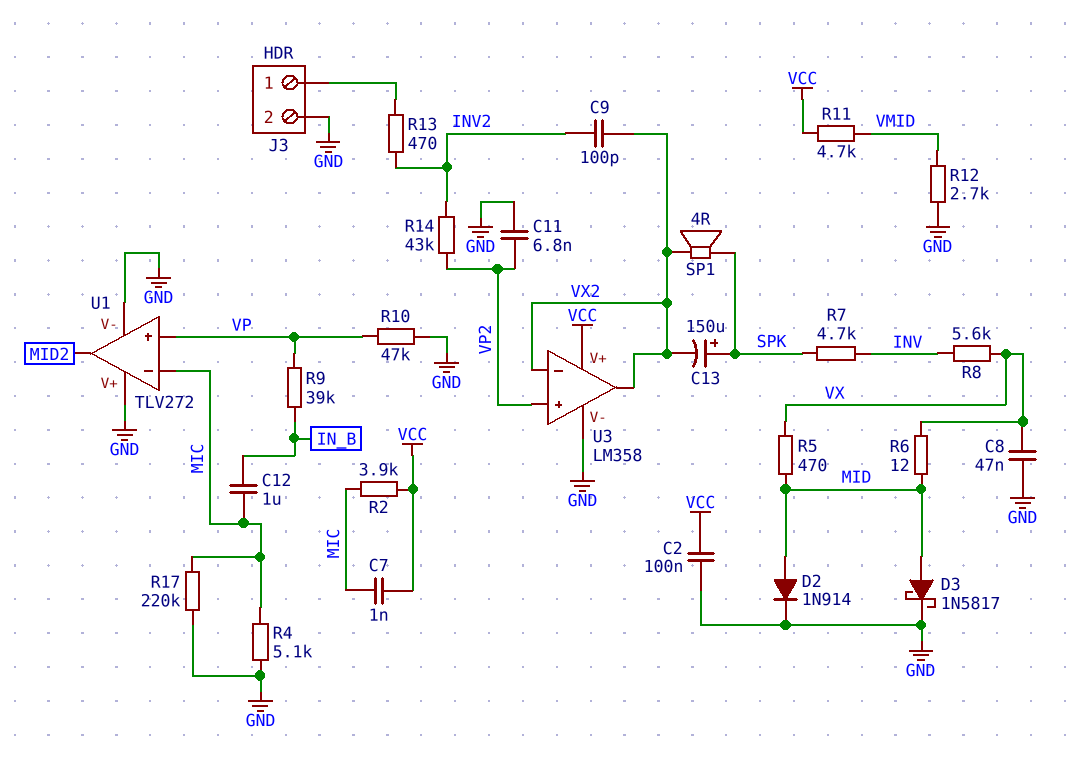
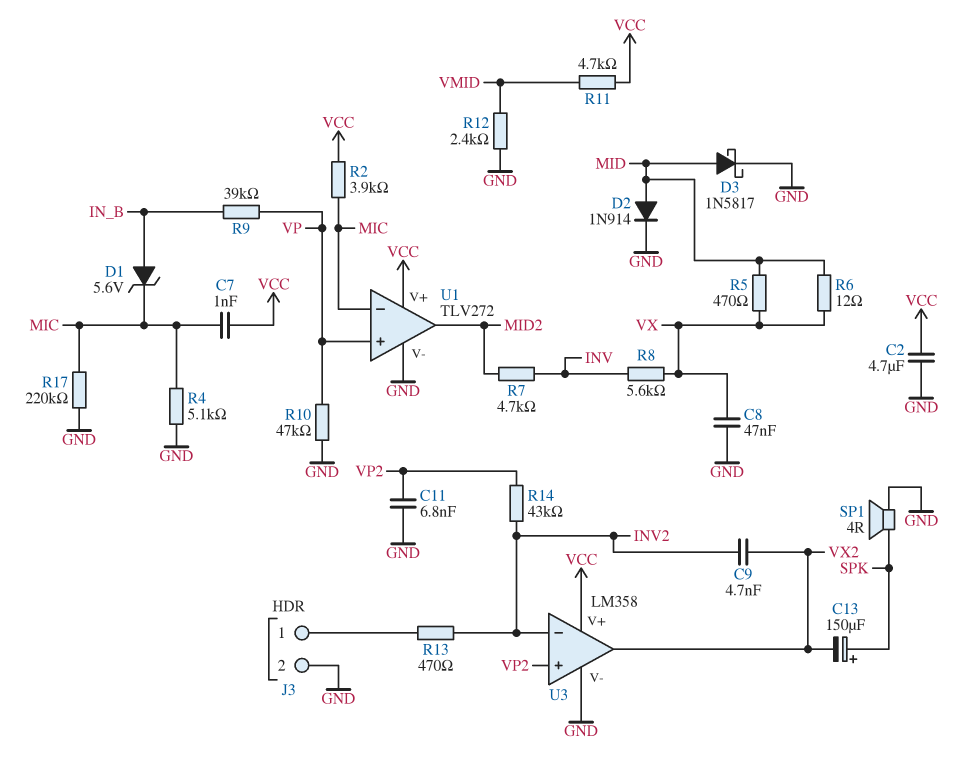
C2: 100nF (GND, VCC) -> 4.7uF (GND, VCC)
C9: 100pF (INV2, VX2) -> 4.7nF (INV2, VX2)
C12: 1uF (IN_B, MIC) -> none
D1: none -> zener 5.6V (A IN_B, K MIC)
R7: 4.7k (INV, SPK) -> 4.7k (INV, MID2)
R12: 2.7k (GND, VMID) -> 2.4k (GND, VMID)
SP1: speaker 4R (SPK, VX2) -> speaker 4R (GND, SPK)
U1 pin V+: GND -> VCC
U3 pin in-: VX2 -> INV2

